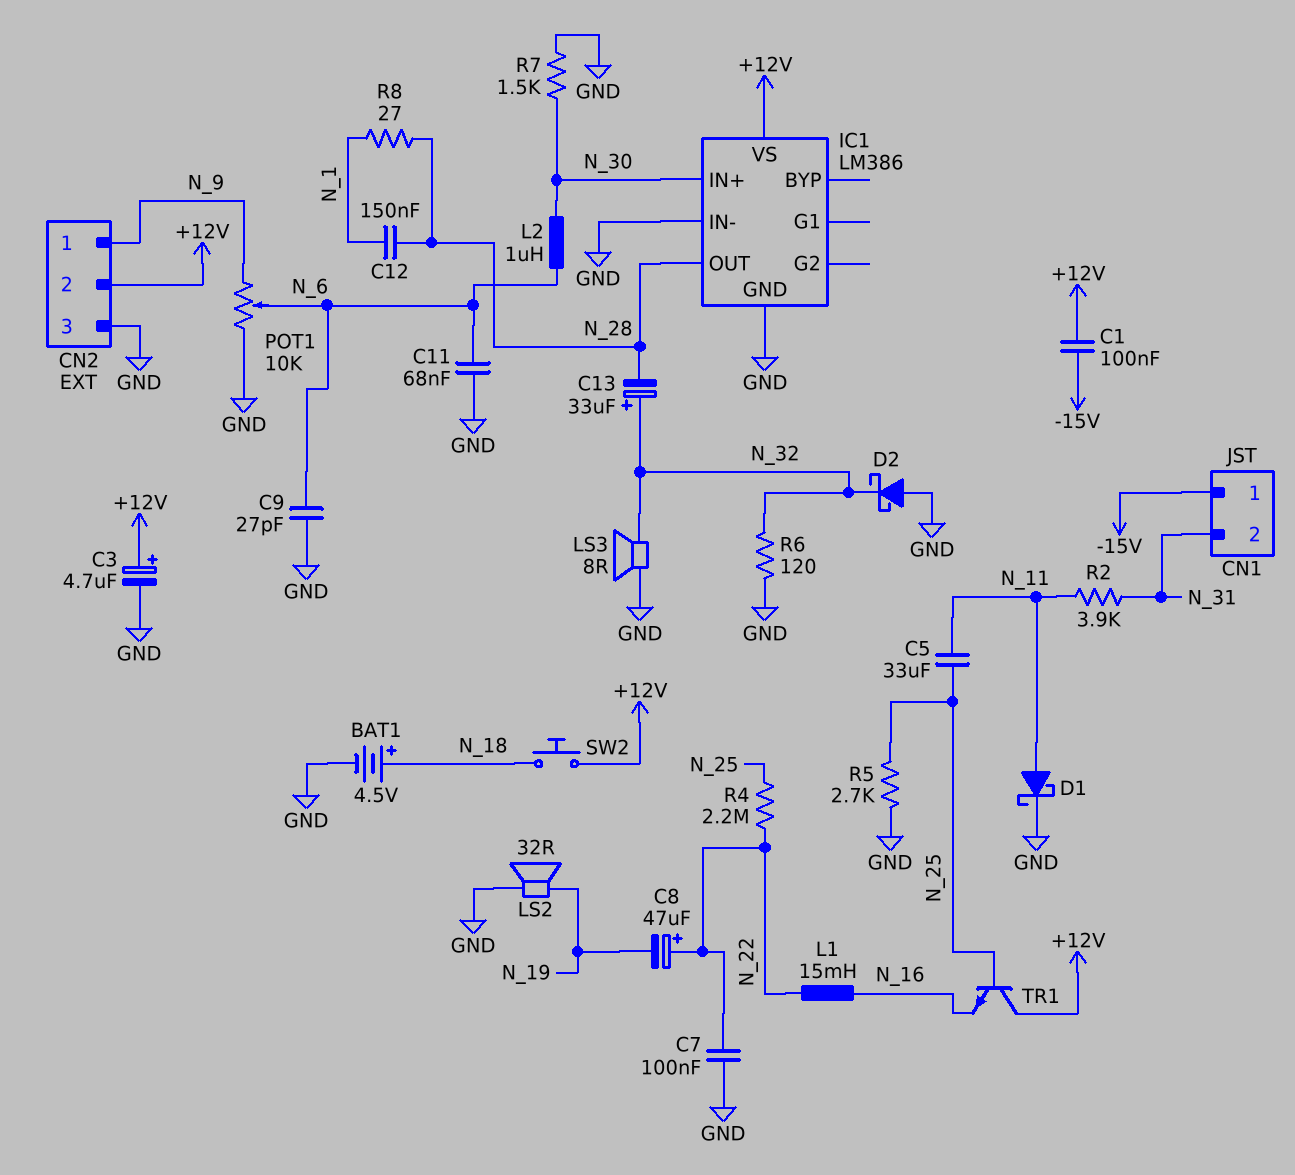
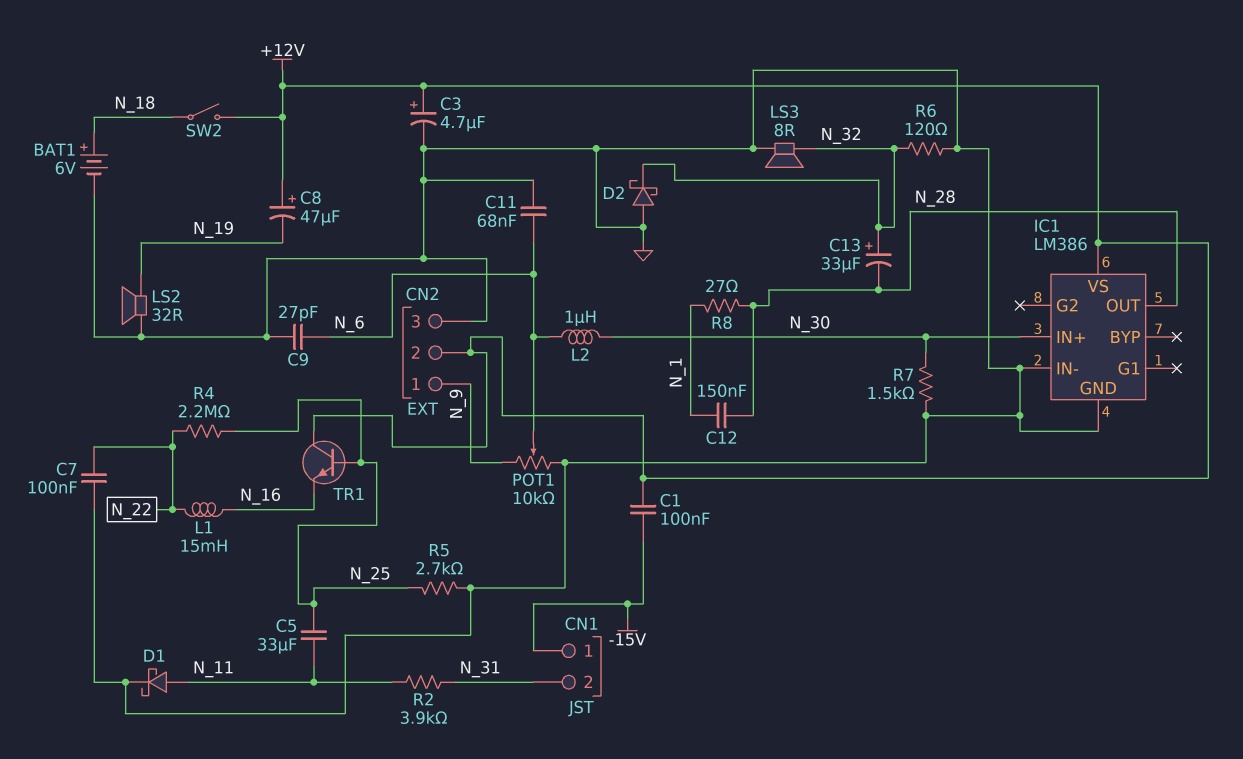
BAT1: 4.5V (plus N_18, minus GND) -> 6V (plus N_18, minus GND)
C8: 47uF (plus N_22, minus N_19) -> 47uF (plus +12V, minus N_19)
SW2: button (+12V, N_18) -> switch (+12V, N_18)

